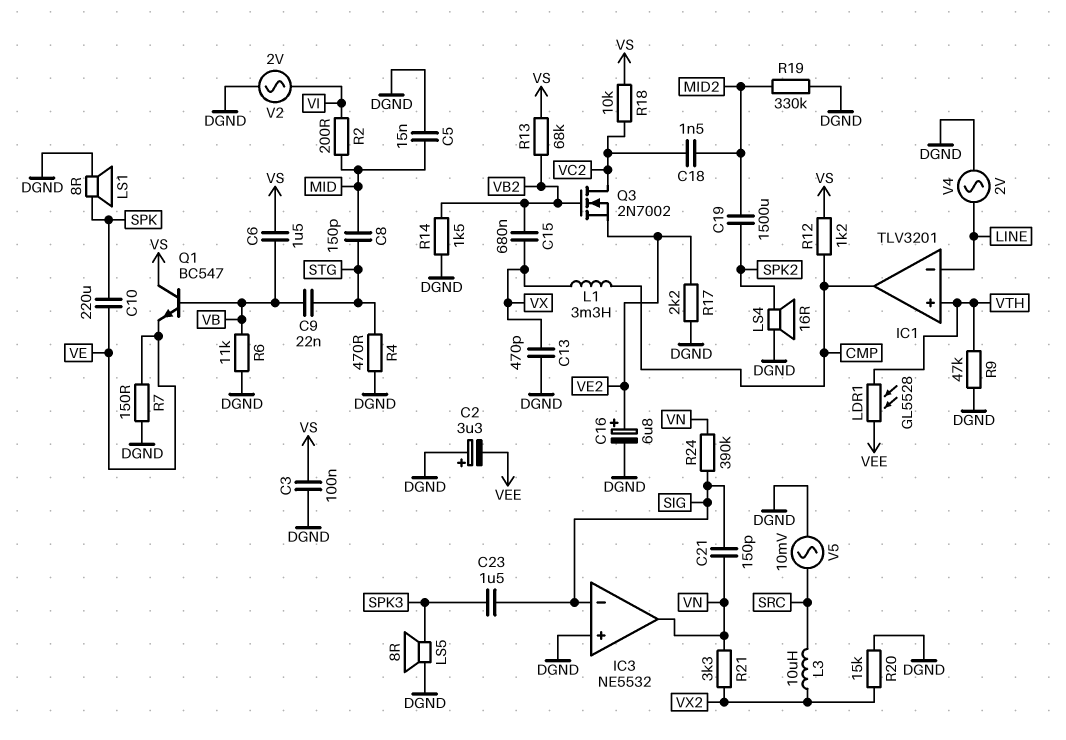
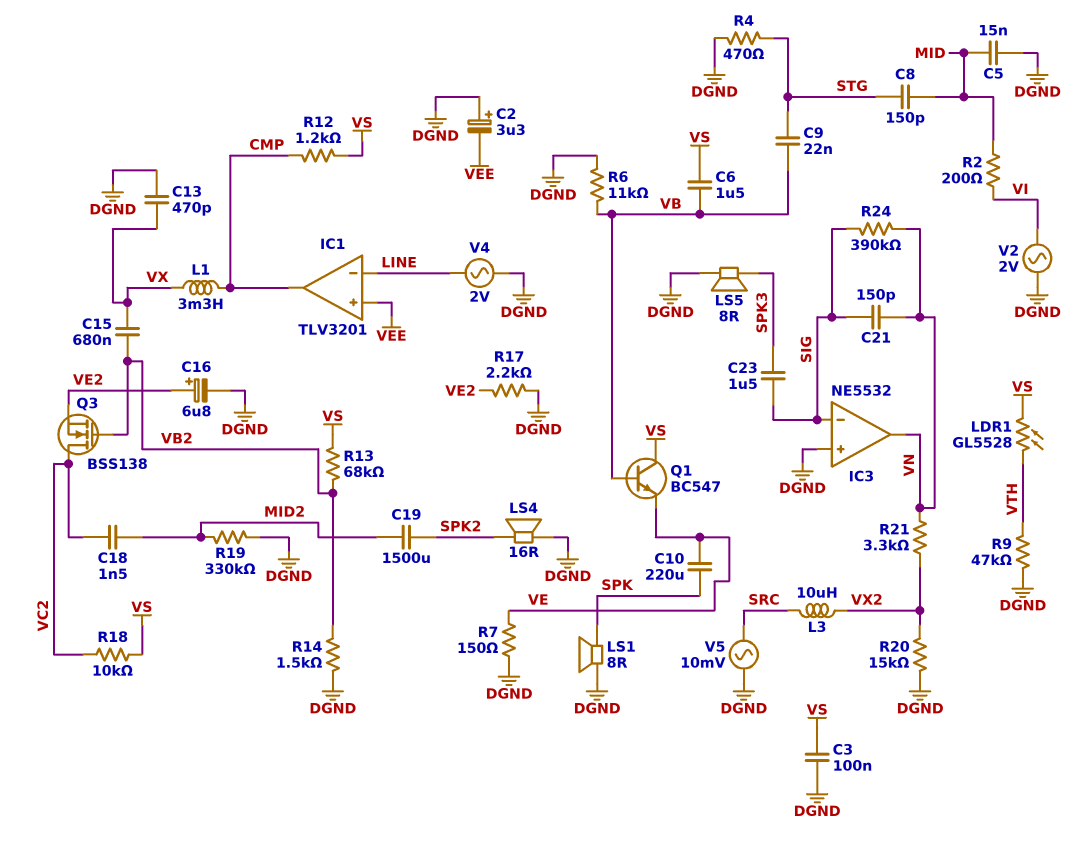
IC1 pin in+: VTH -> VEE
LDR1: GL5528 (VEE, VTH) -> GL5528 (VS, VTH)
Q3: NMOS 2N7002 (G VB2, D VC2, S VE2) -> NMOS BSS138 (G VB2, D VC2, S VE2)

